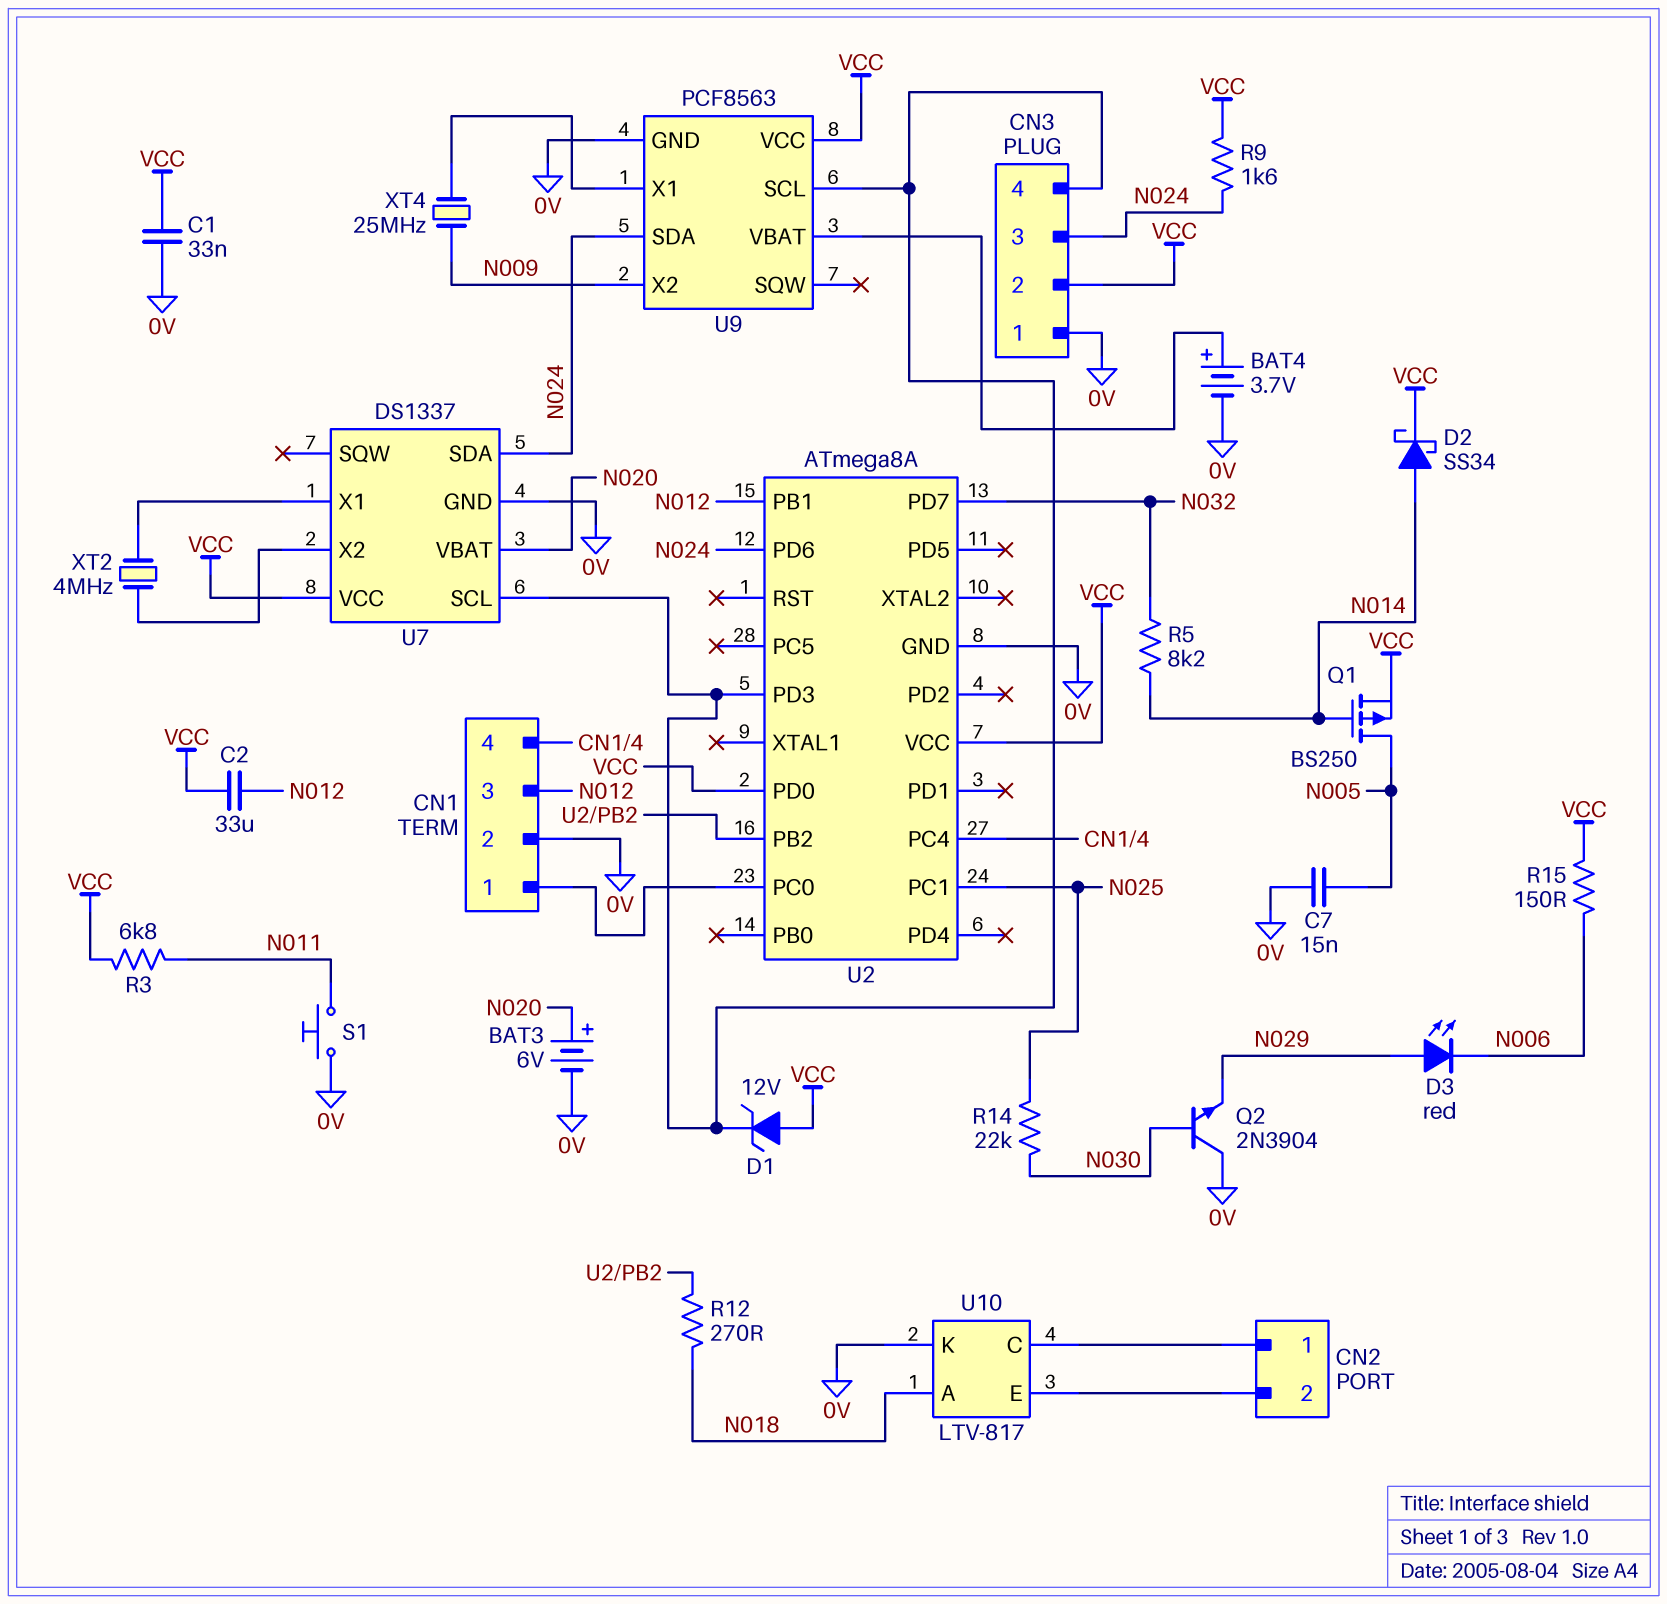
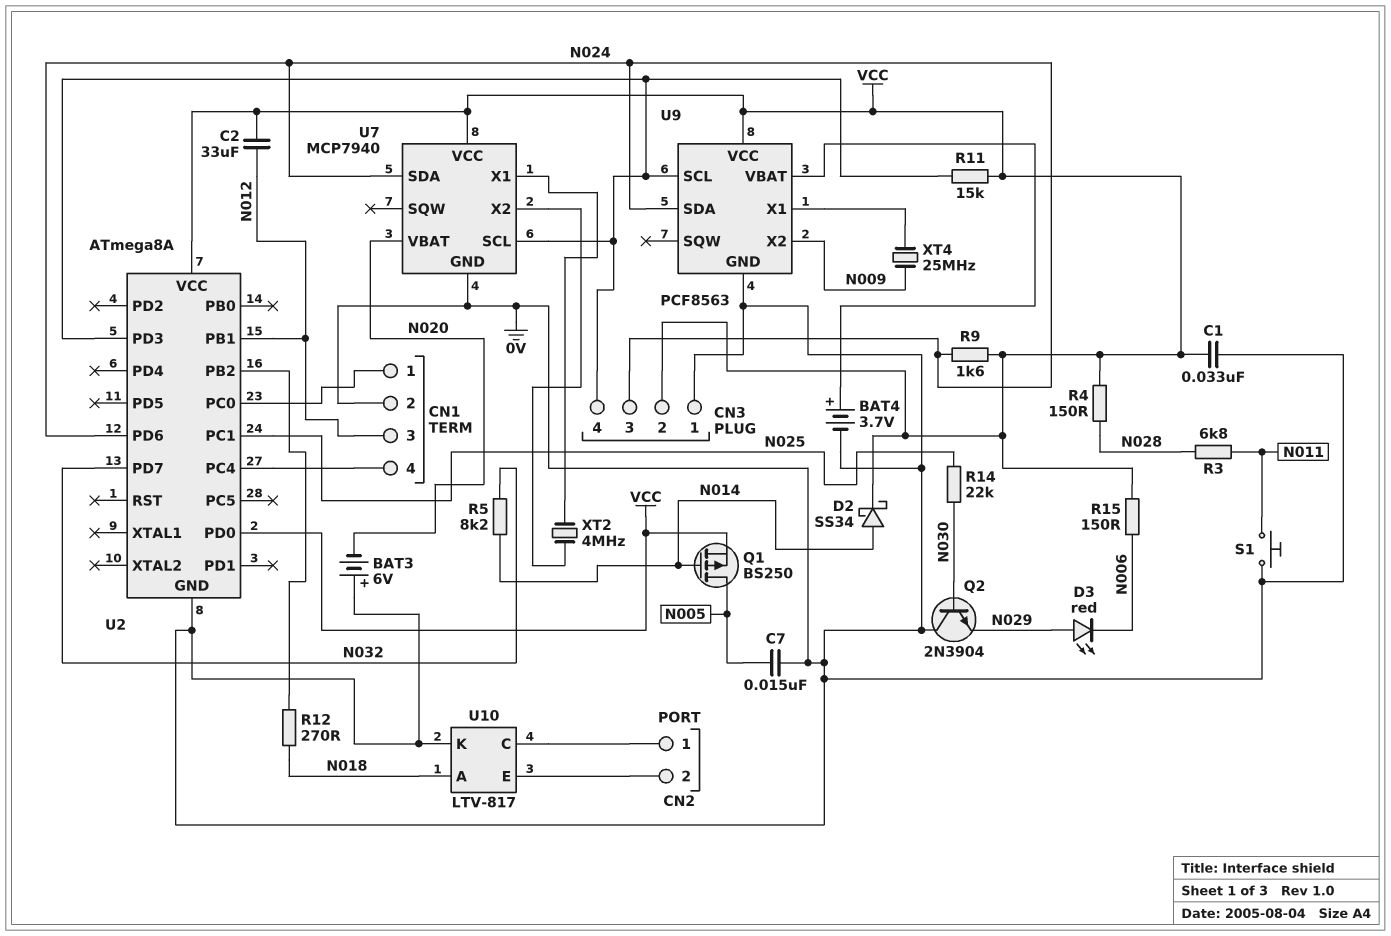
BAT3: 6V (plus N020, minus 0V) -> 6V (plus 0V, minus N020)
D1: zener 12V (A VCC, K CN3/4) -> none
R3: 6.8k (N011, VCC) -> 6.8k (N011, N028)
R4: none -> 150 (N028, VCC)
R11: none -> 15k (CN3/4, VCC)
U7: DS1337 -> MCP7940

